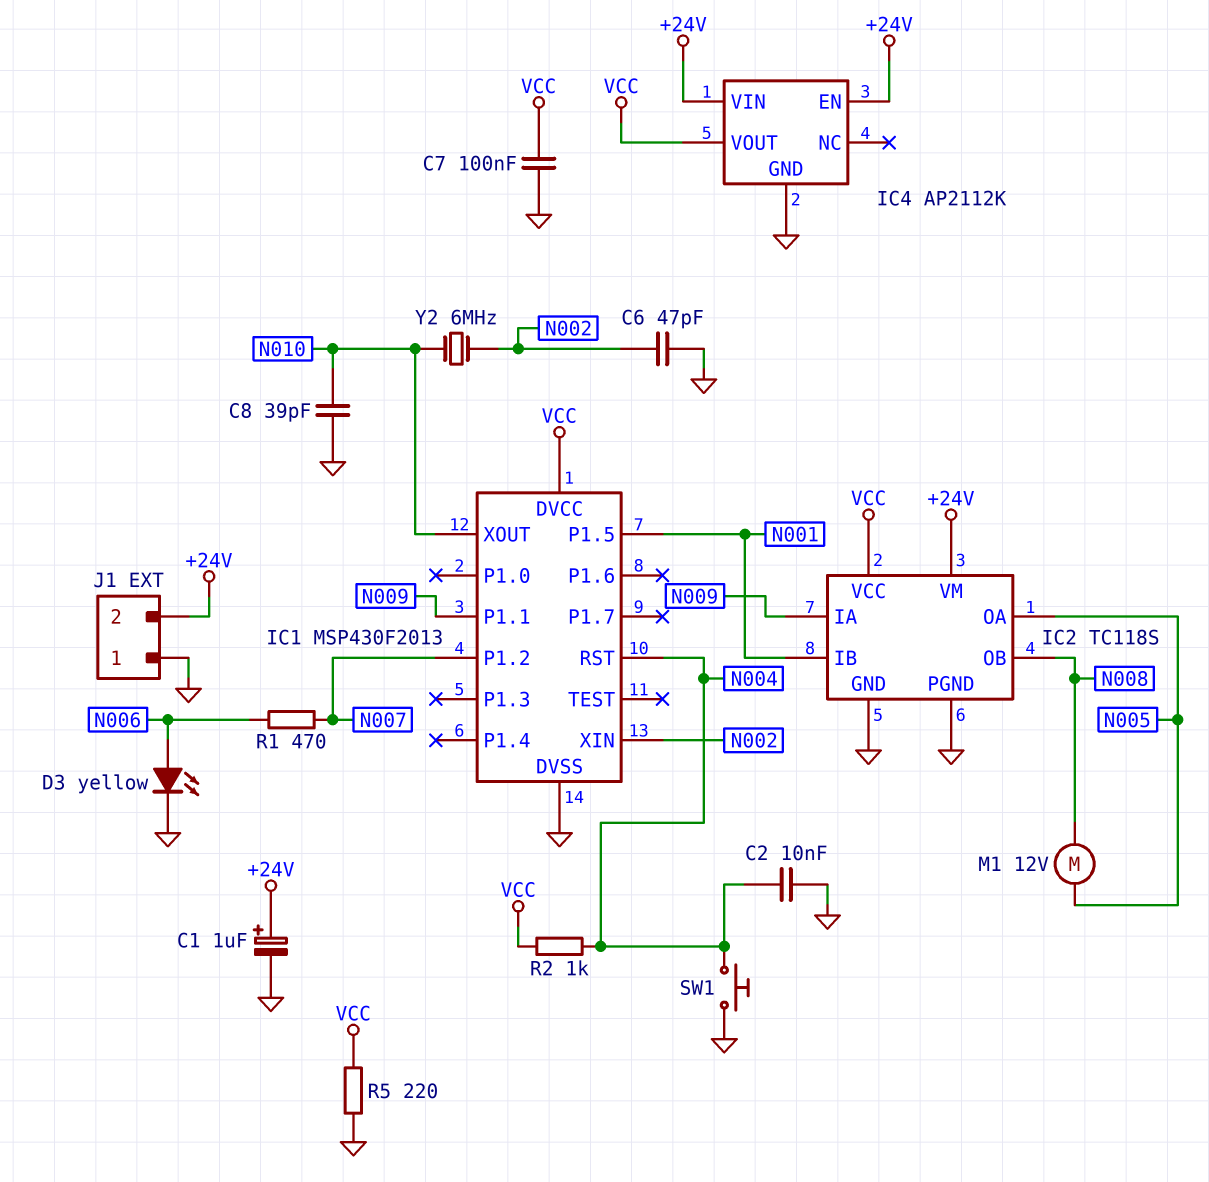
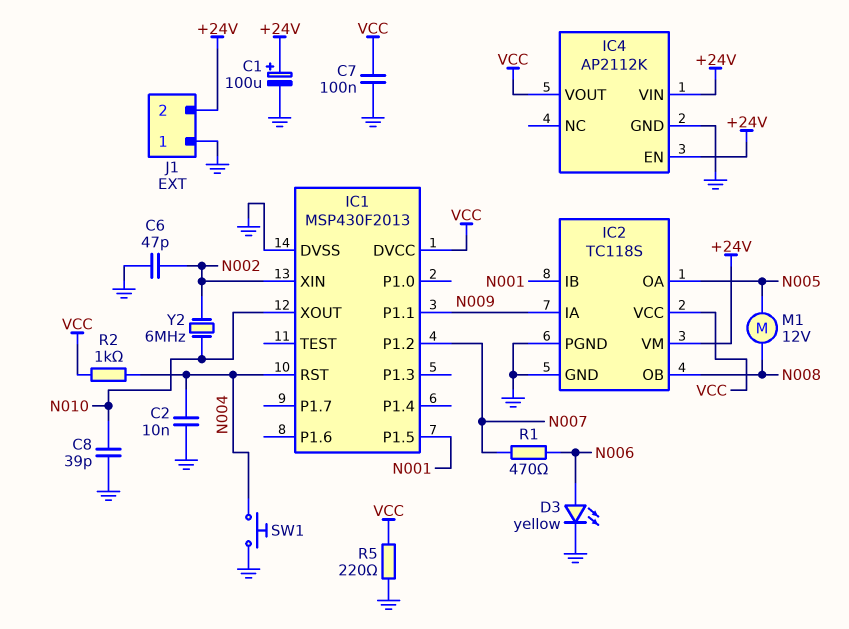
C1: 1uF (plus +24V, minus GND) -> 100uF (plus +24V, minus GND)

